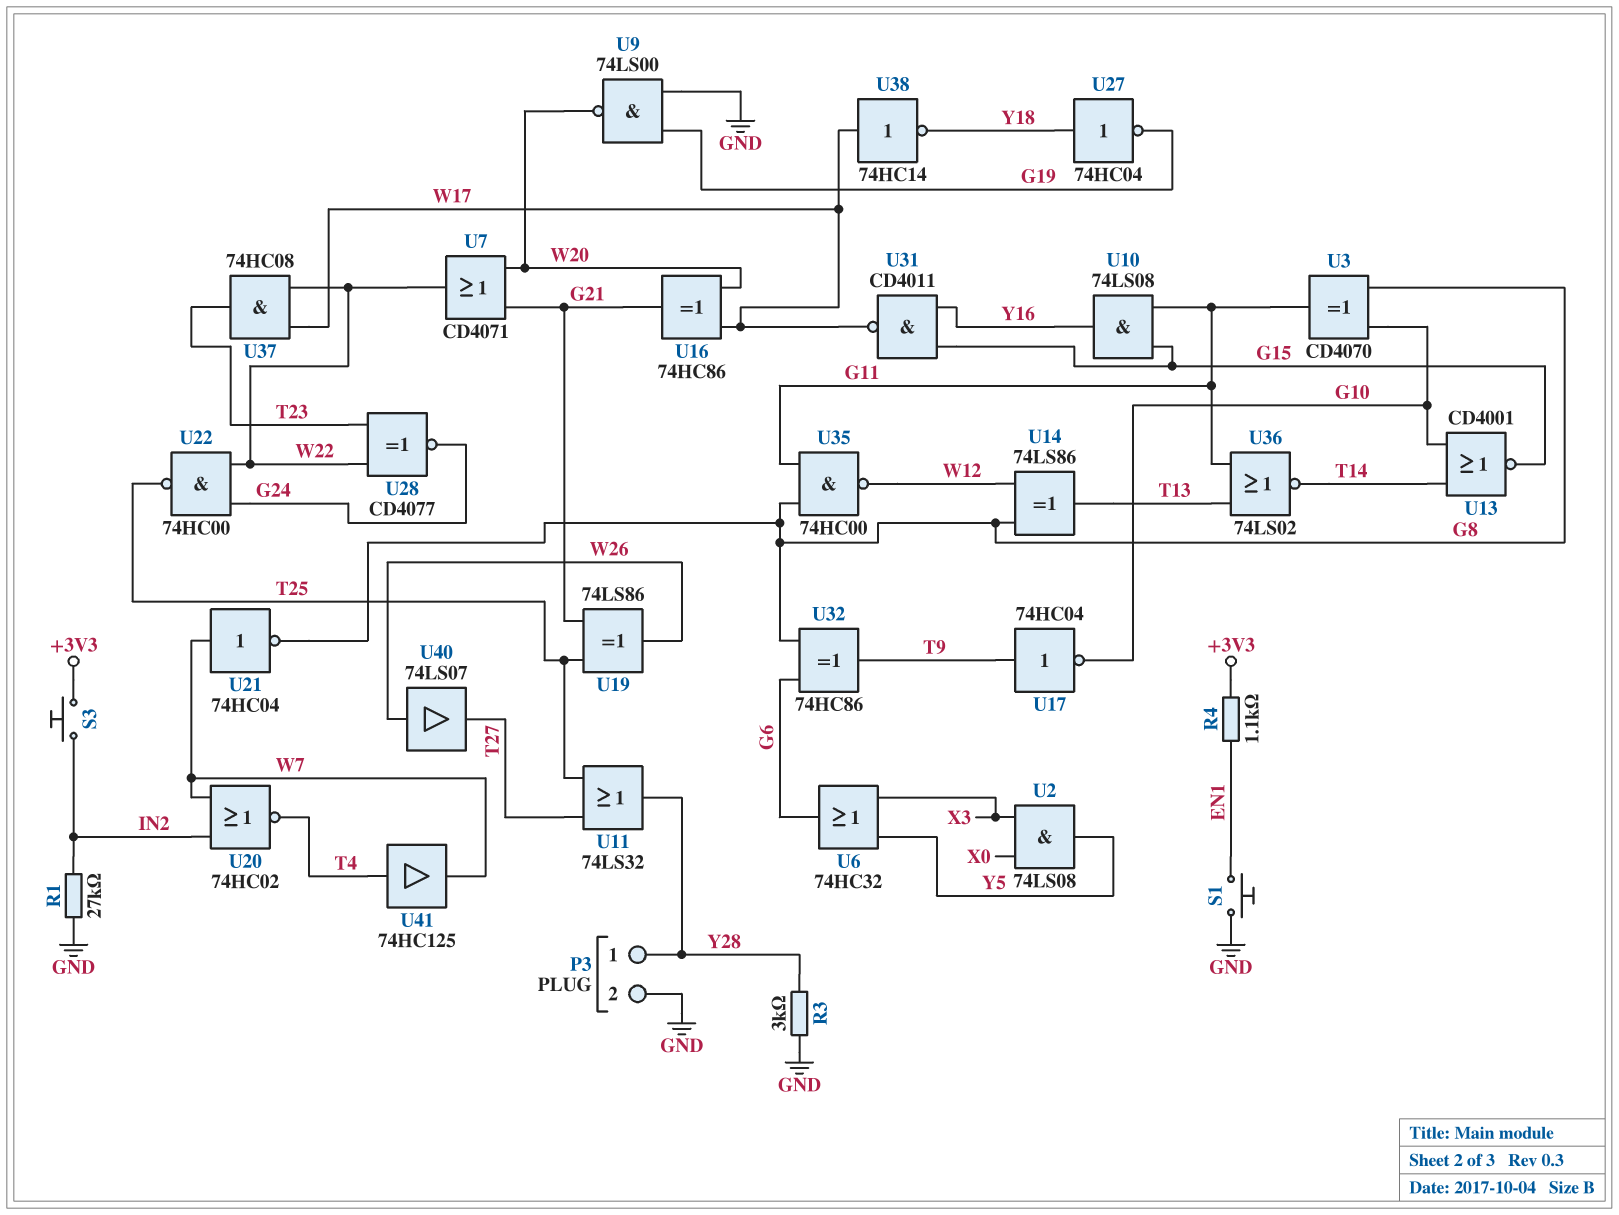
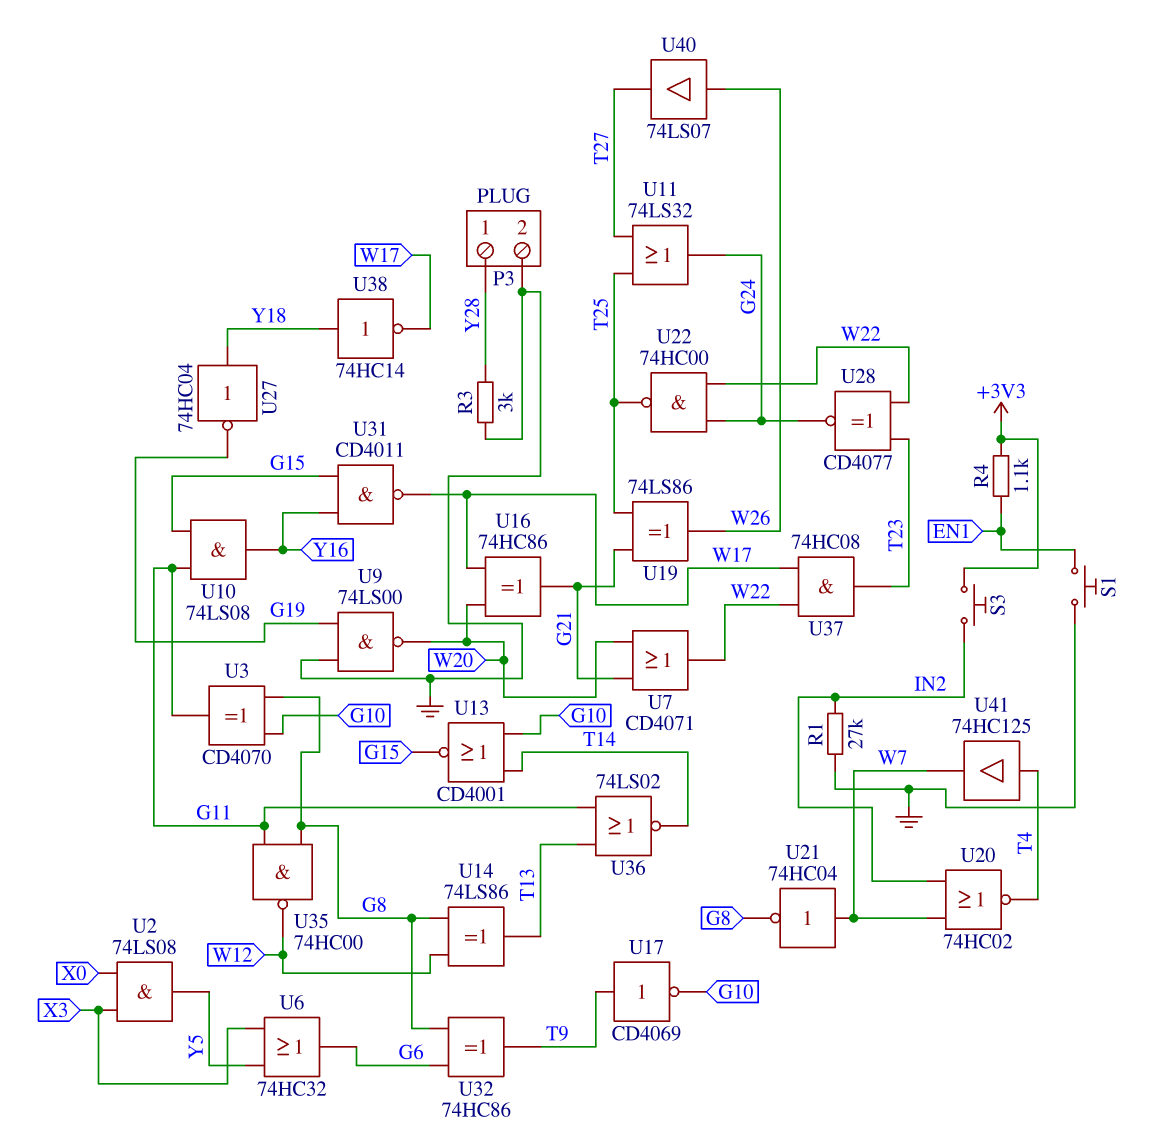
U11: OR 74LS32 (in T25, in T27, out Y28) -> OR 74LS32 (in T25, in T27, out G24)
U17: NOT 74HC04 (in T9, out G10) -> NOT CD4069 (in T9, out G10)
U38: NOT 74HC14 (in W17, out Y18) -> NOT 74HC14 (in Y18, out W17)

